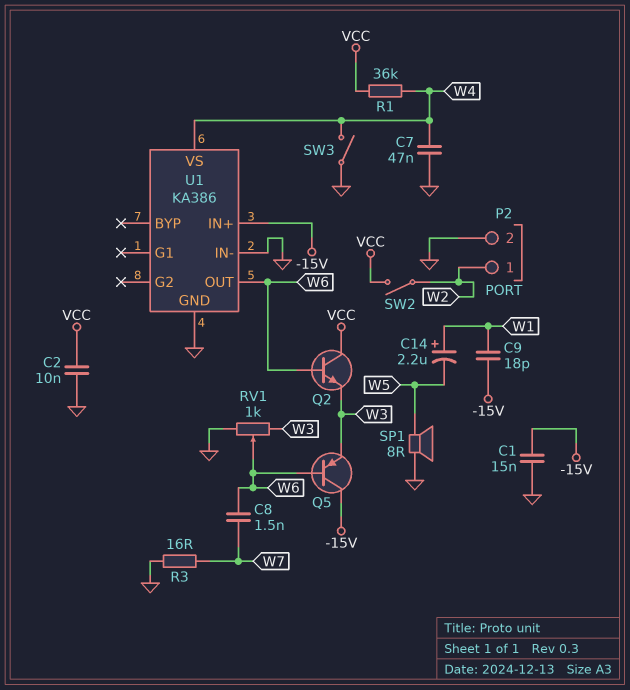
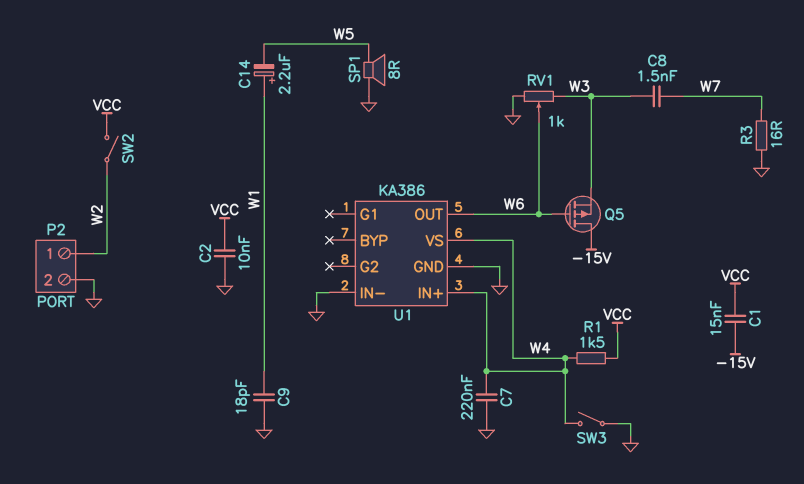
C1: 15nF (-15V, GND) -> 15nF (-15V, VCC)
C7: 47nF (GND, W4) -> 220nF (GND, W4)
C8: 1.5nF (W6, W7) -> 1.5nF (W3, W7)
C9: 18pF (-15V, W1) -> 18pF (GND, W1)
Q2: NPN (B W6, C VCC, E W3) -> none
Q5: PNP (B W6, C -15V, E W3) -> PMOS (G W6, D -15V, S W3)
R1: 36k (VCC, W4) -> 1.5k (VCC, W4)
U1 pin IN+: -15V -> W4

